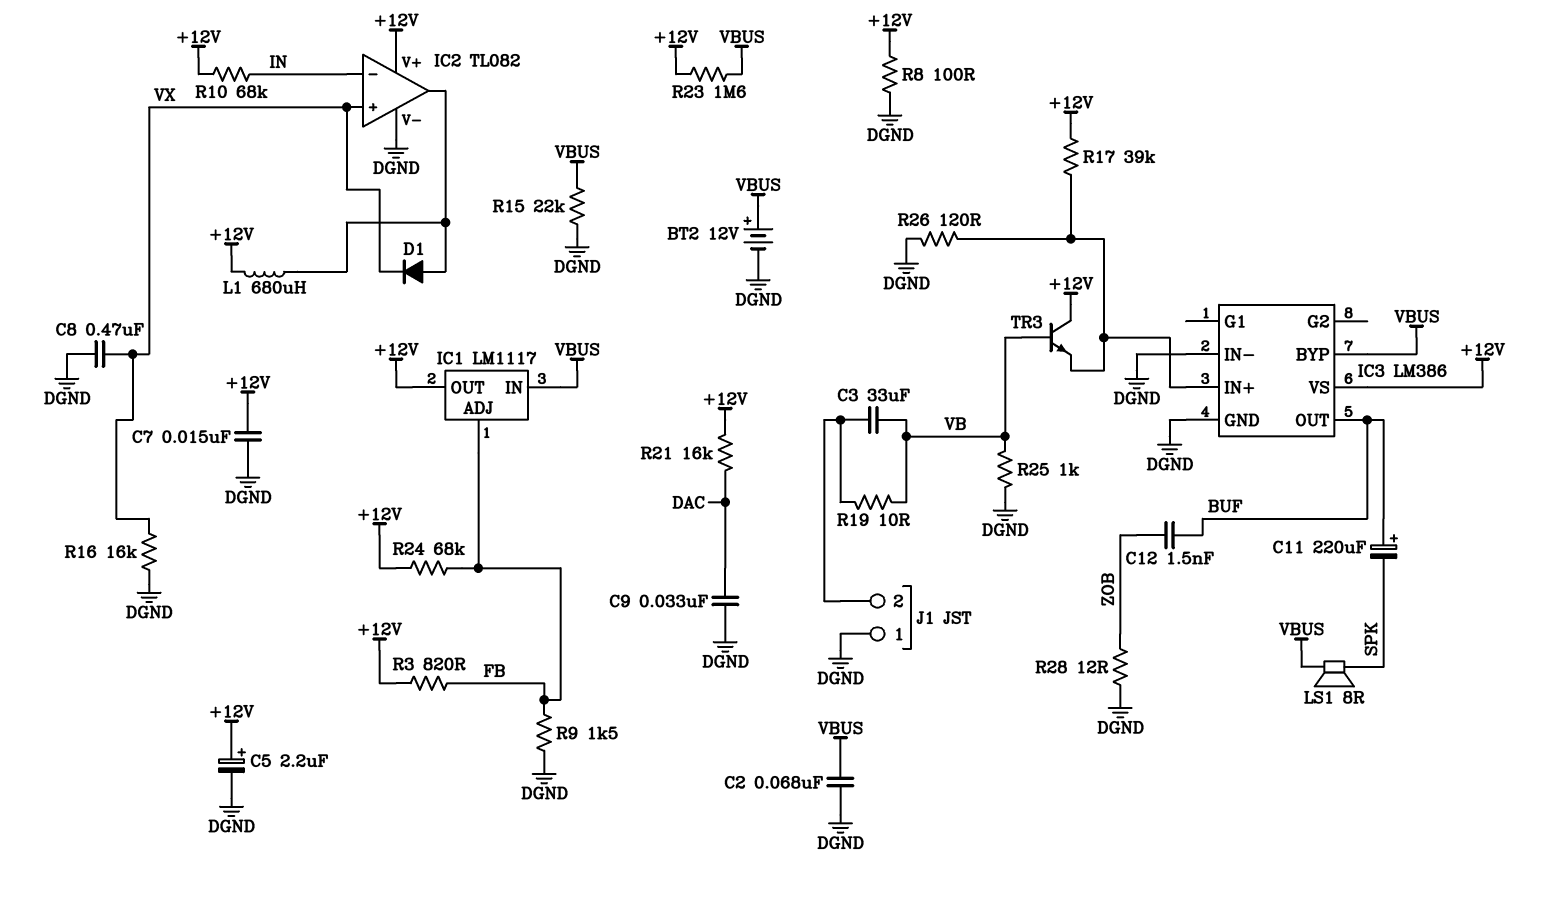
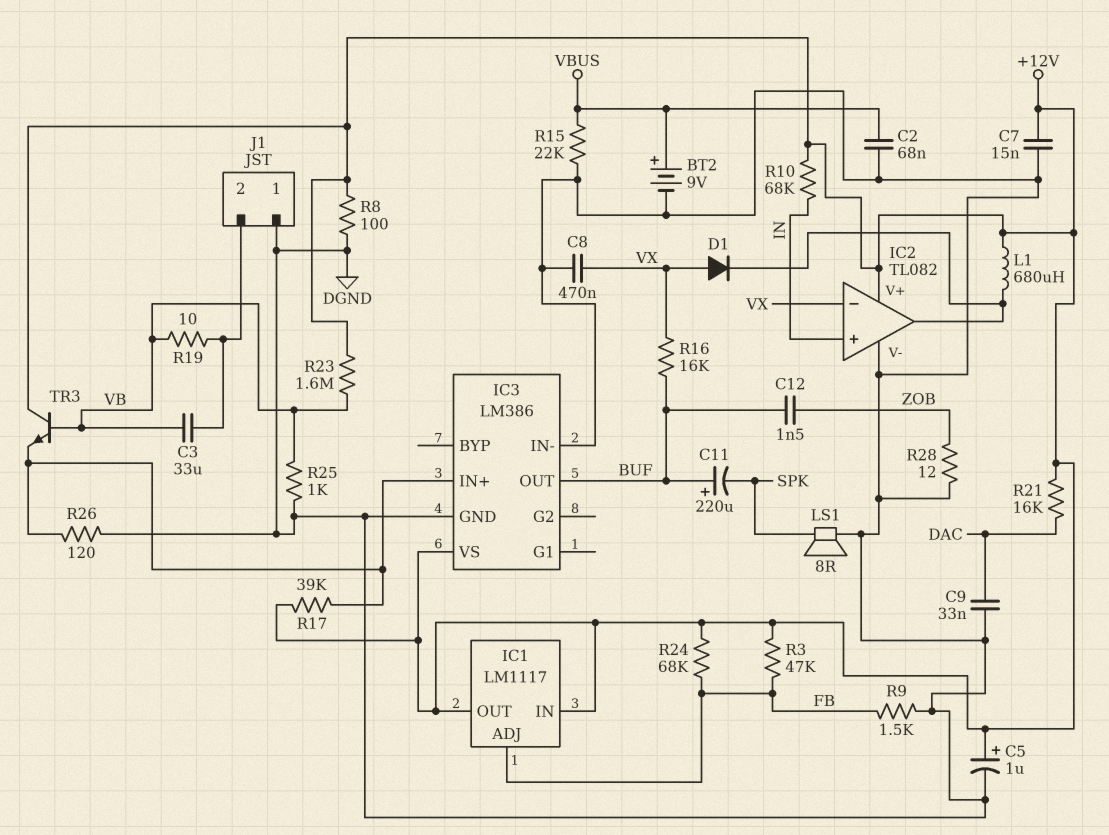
BT2: 12V (plus VBUS, minus DGND) -> 9V (plus VBUS, minus DGND)
C5: 2.2uF (plus +12V, minus DGND) -> 1uF (plus +12V, minus DGND)
D1: diode (A IC2/out, K VX) -> diode (A VX, K IC2/out)
IC1 pin IN: VBUS -> +12V
IC2 pin in+: VX -> IN
IC2 pin in-: IN -> VX
IC3 pin BYP: VBUS -> none
LS1: speaker 8R (SPK, VBUS) -> speaker 8R (DGND, SPK)
R3: 820 (+12V, FB) -> 47k (+12V, FB)
R16: 16k (DGND, VX) -> 16k (BUF, VX)
R23: 1.6M (+12V, VBUS) -> 1.6M (+12V, VB)

